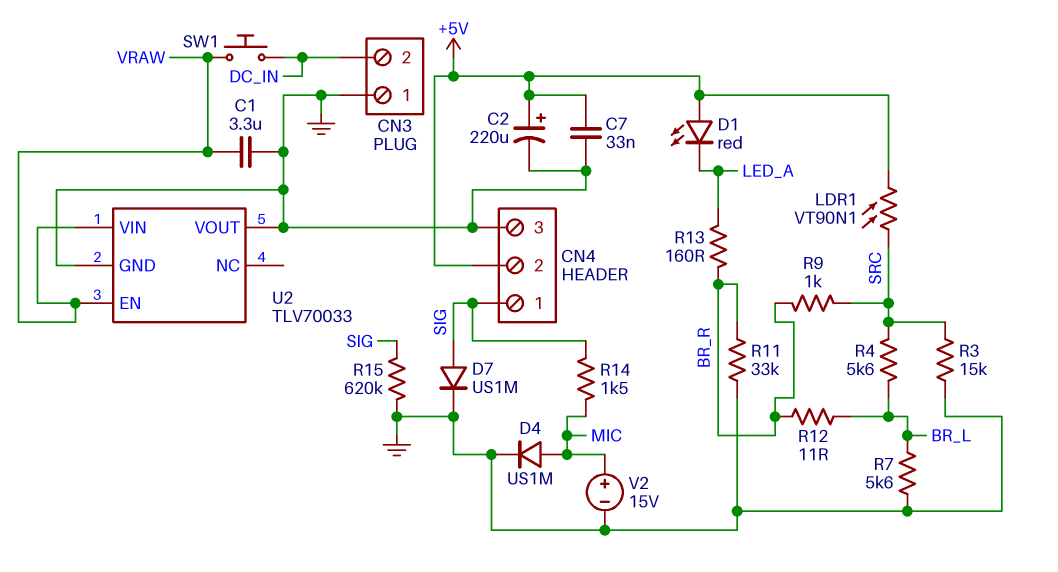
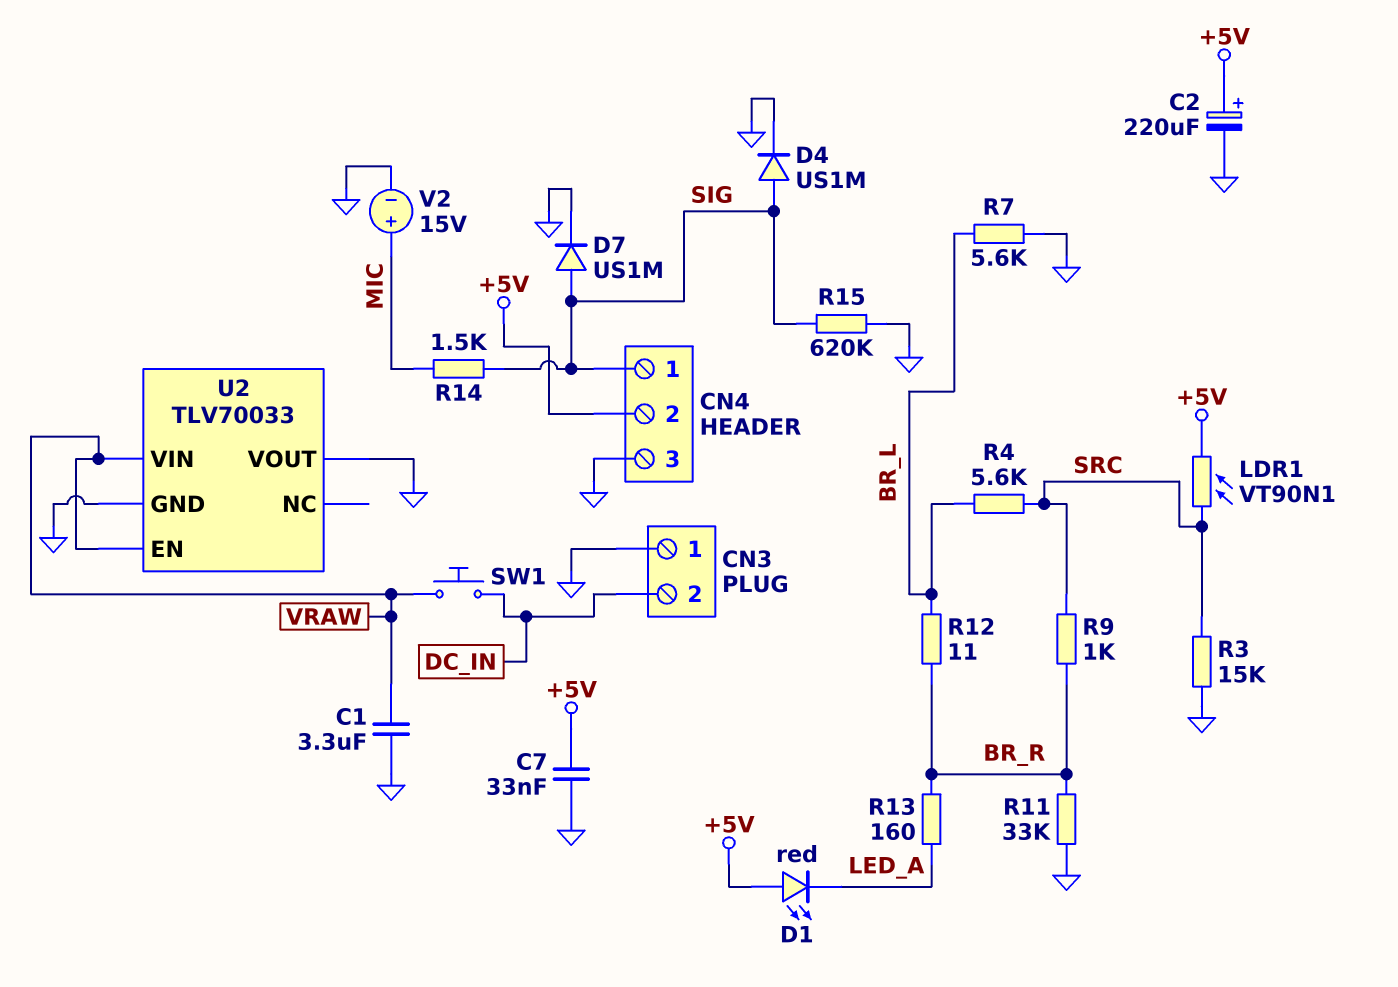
D4: diode US1M (A MIC, K GND) -> diode US1M (A SIG, K GND)

